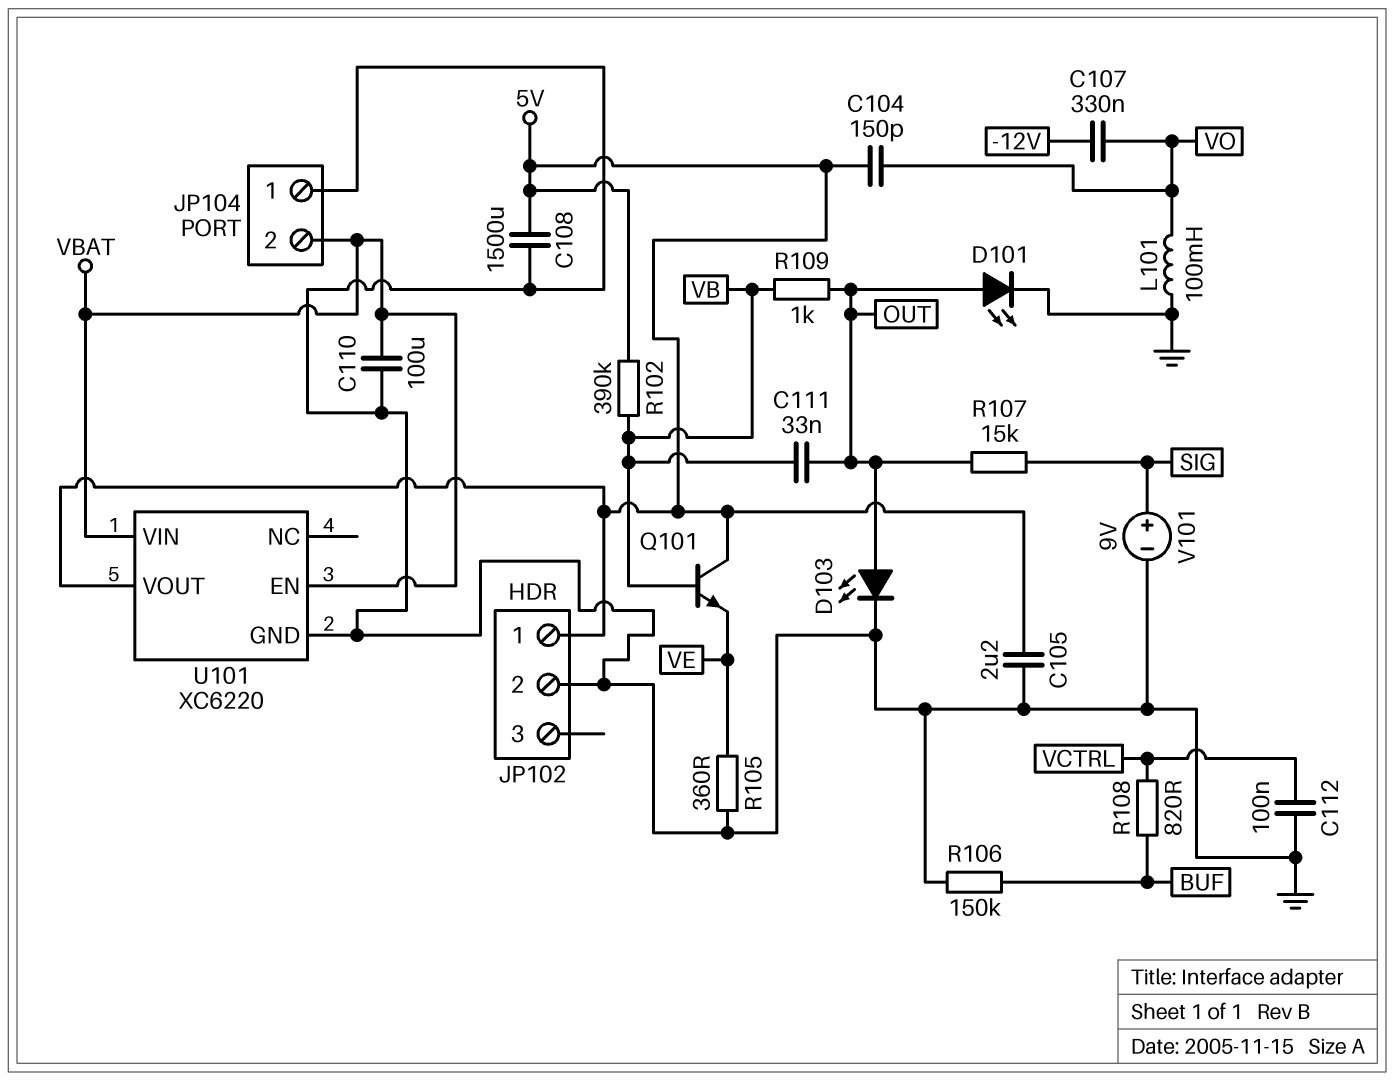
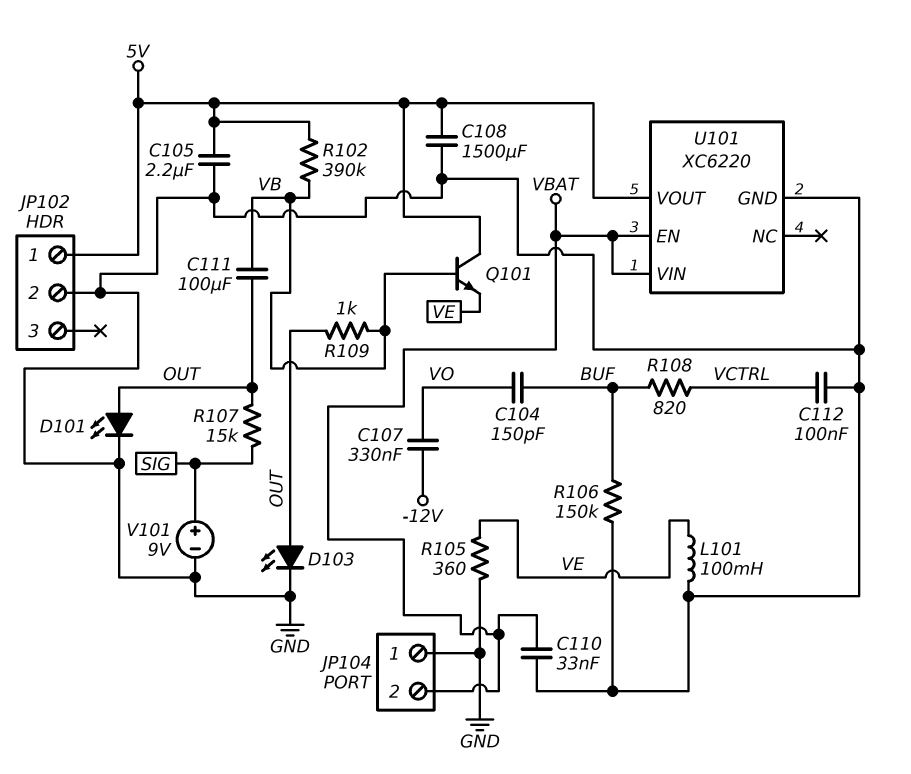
C104: 150pF (5V, VO) -> 150pF (BUF, VO)
C110: 100uF (GND, VBAT) -> 33nF (GND, VBAT)
C111: 33nF (OUT, VB) -> 100uF (OUT, VB)
L101: 100mH (GND, VO) -> 100mH (GND, VE)

